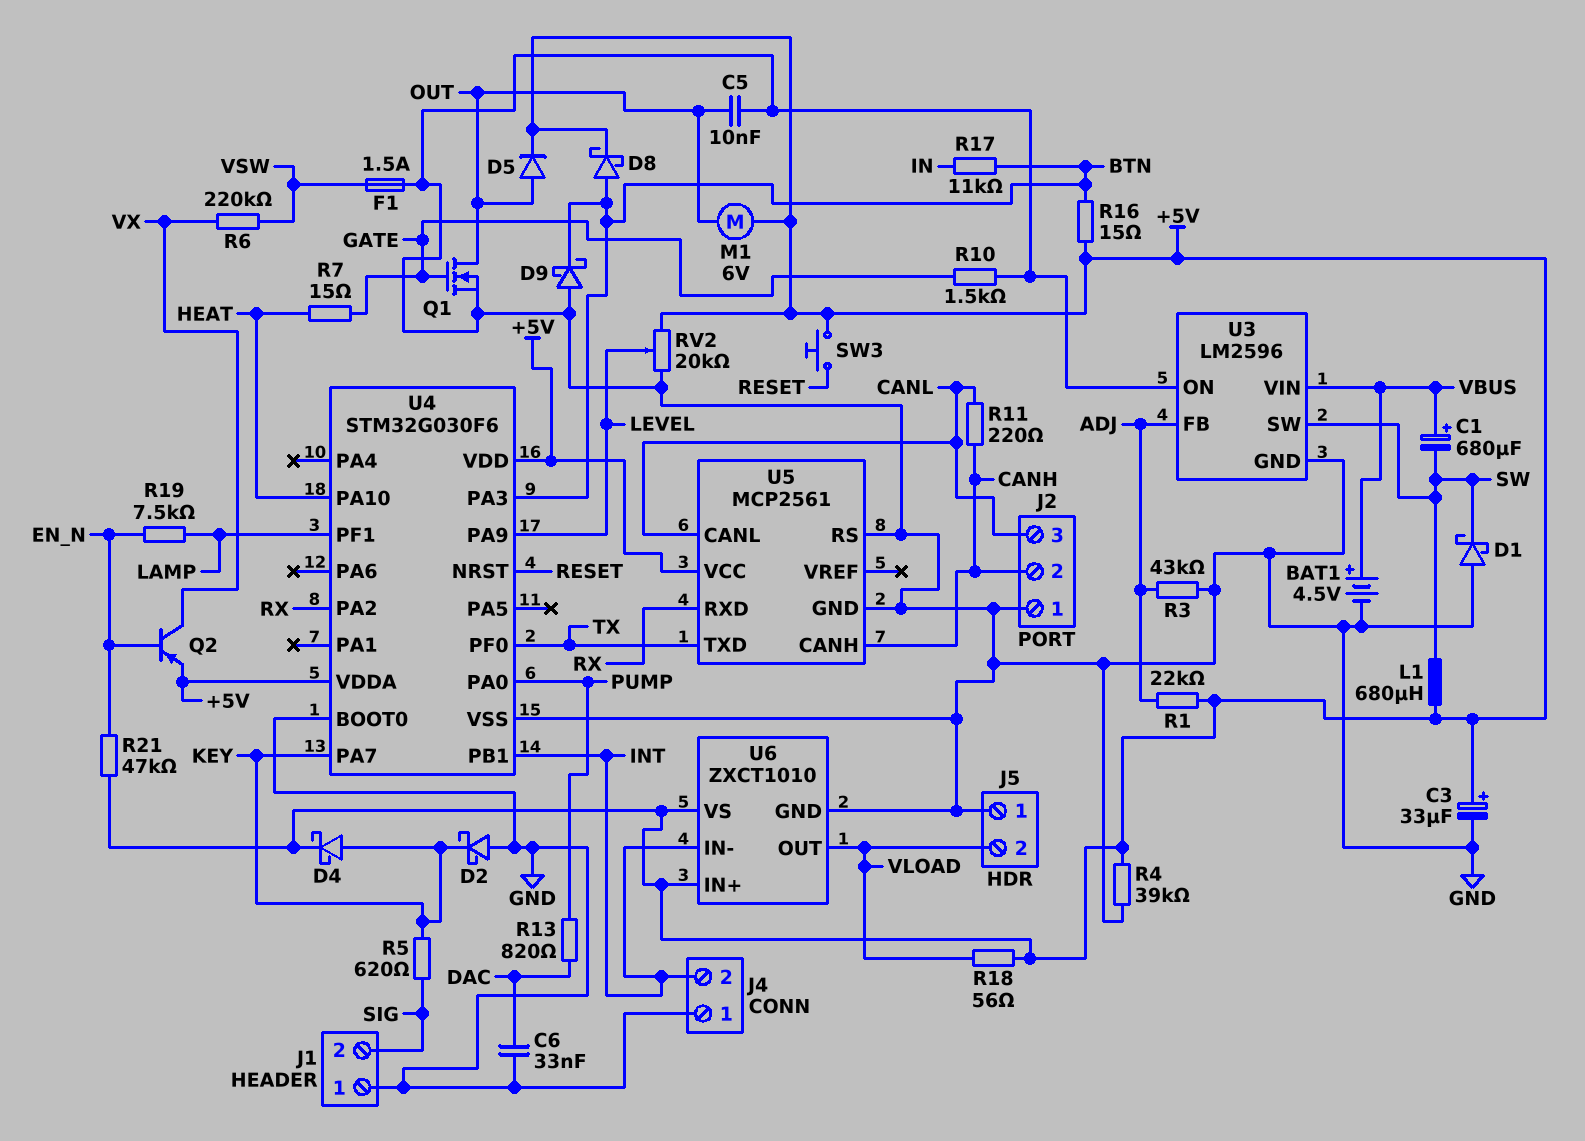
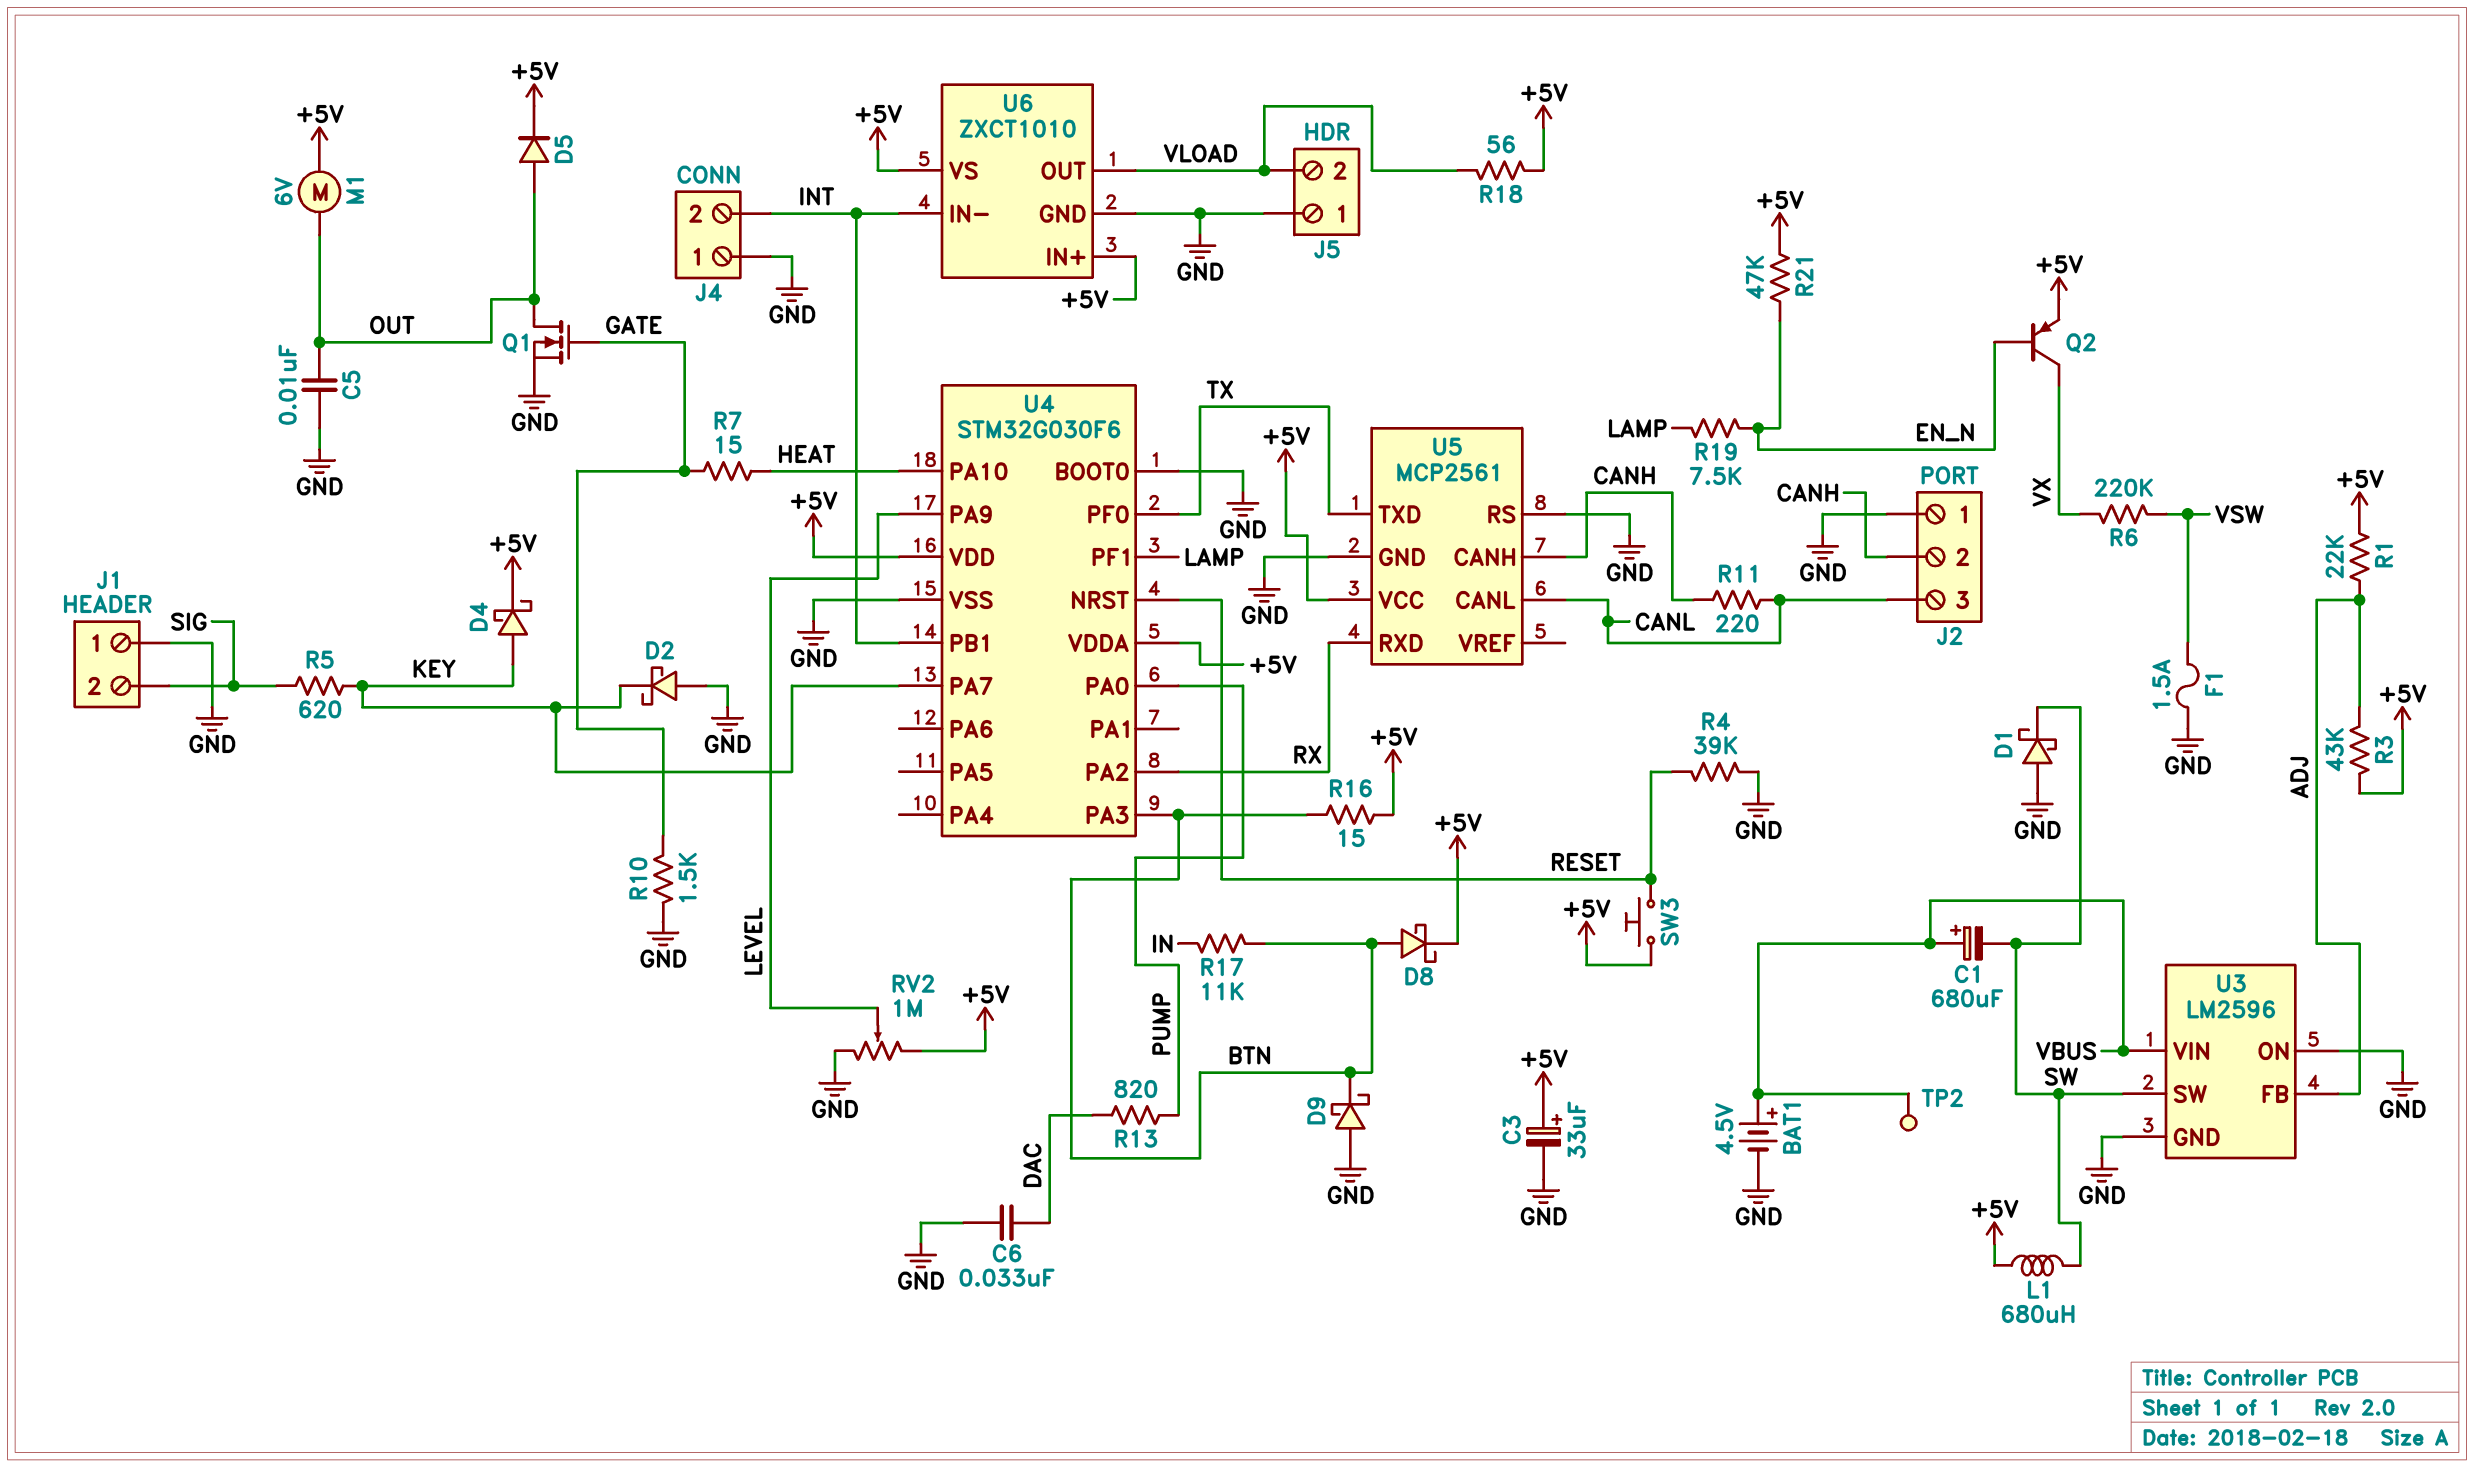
R3: 43k (ADJ, GND) -> 43k (+5V, ADJ)
R4: 39k (+5V, GND) -> 39k (GND, RESET)
RV2: 20k (+5V, GND, wiper LEVEL) -> 1M (+5V, GND, wiper LEVEL)
TP2: none -> test point (VBUS)

